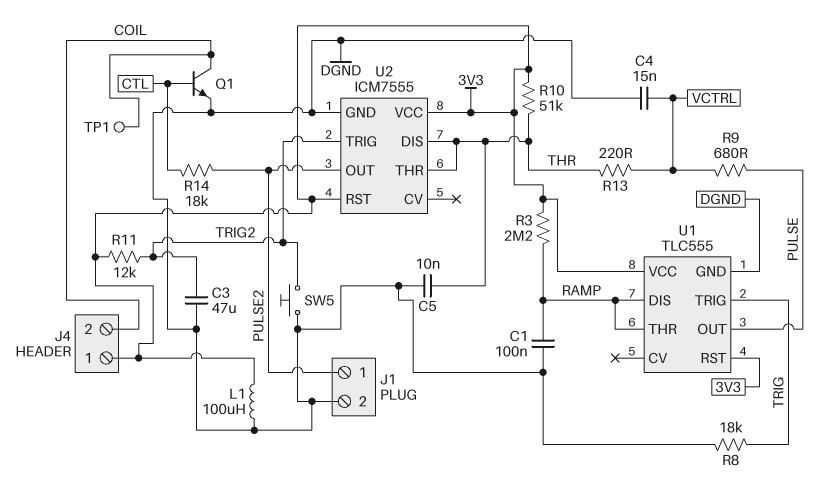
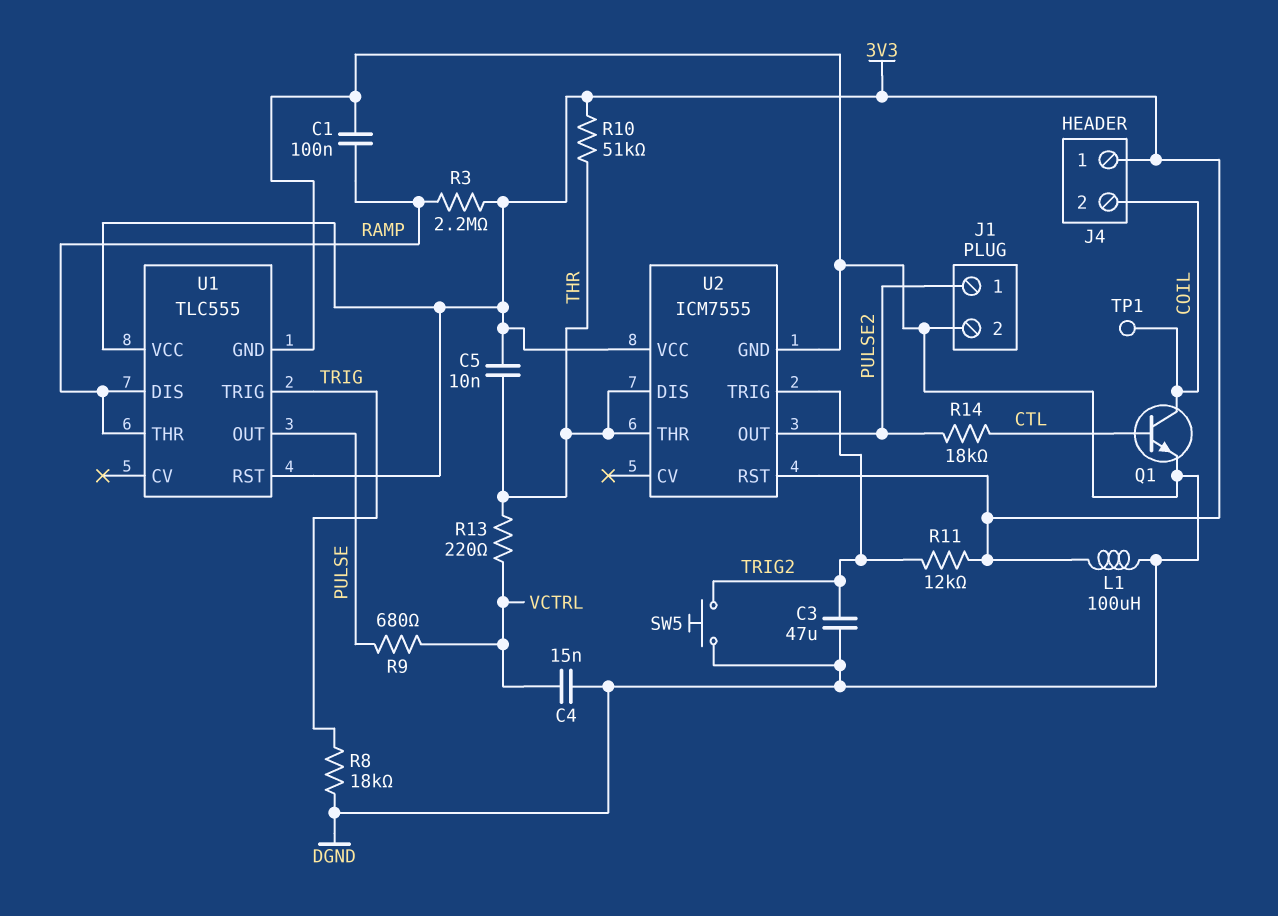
C5: 10nF (DGND, THR) -> 10nF (3V3, THR)

